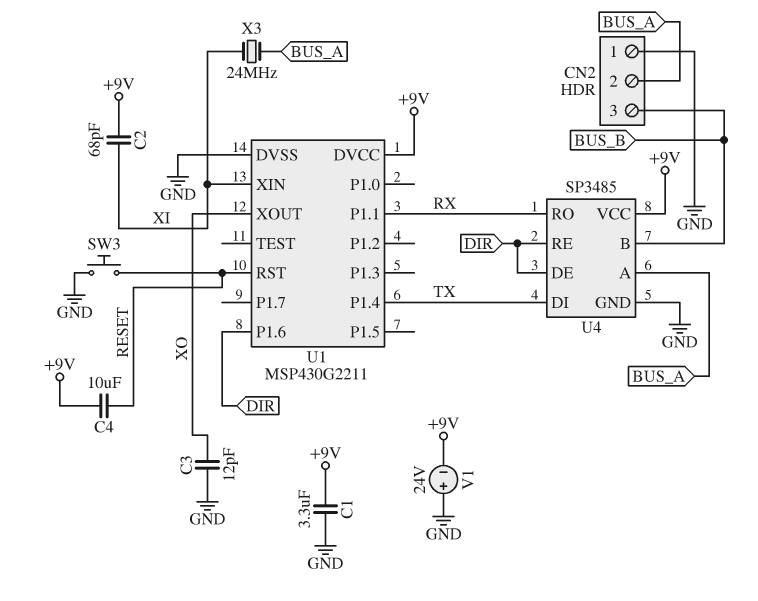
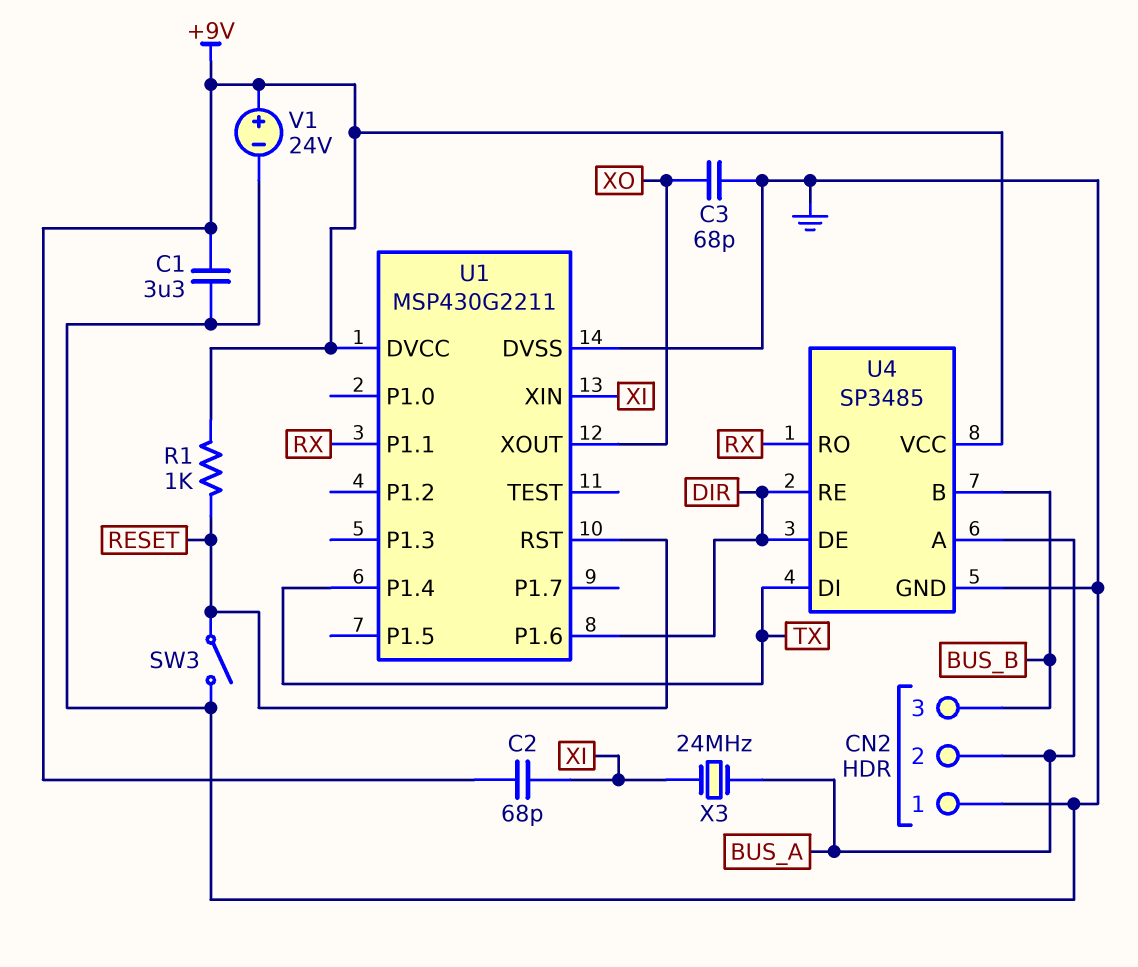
C3: 12pF (GND, XO) -> 68pF (GND, XO)
C4: 10uF (+9V, RESET) -> none
R1: none -> 1k (+9V, RESET)
SW3: button (GND, RESET) -> switch (GND, RESET)
V1: 24V (plus GND, minus +9V) -> 24V (plus +9V, minus GND)

